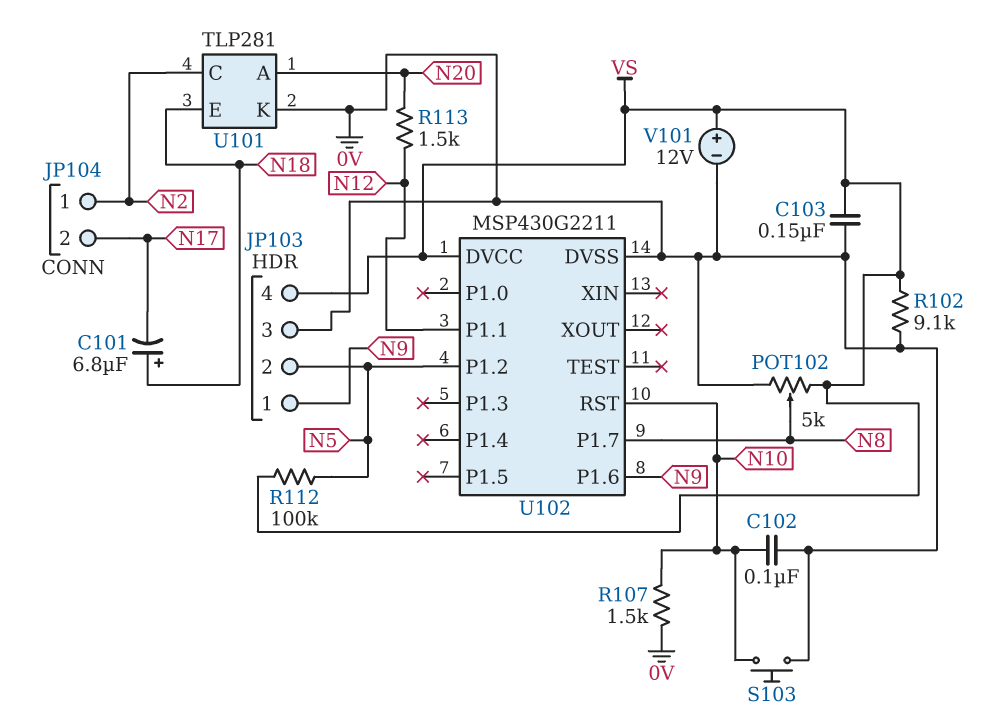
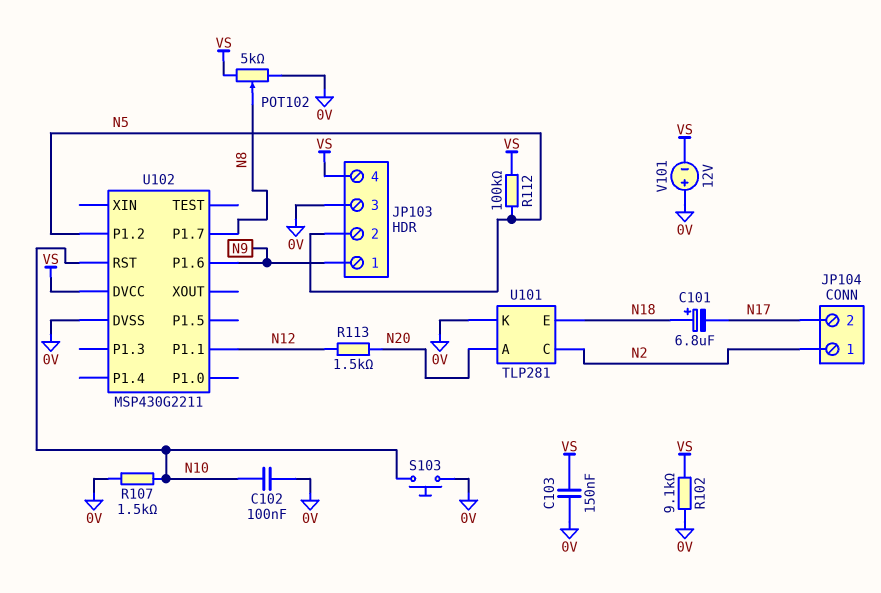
V101: 12V (plus VS, minus 0V) -> 12V (plus 0V, minus VS)

